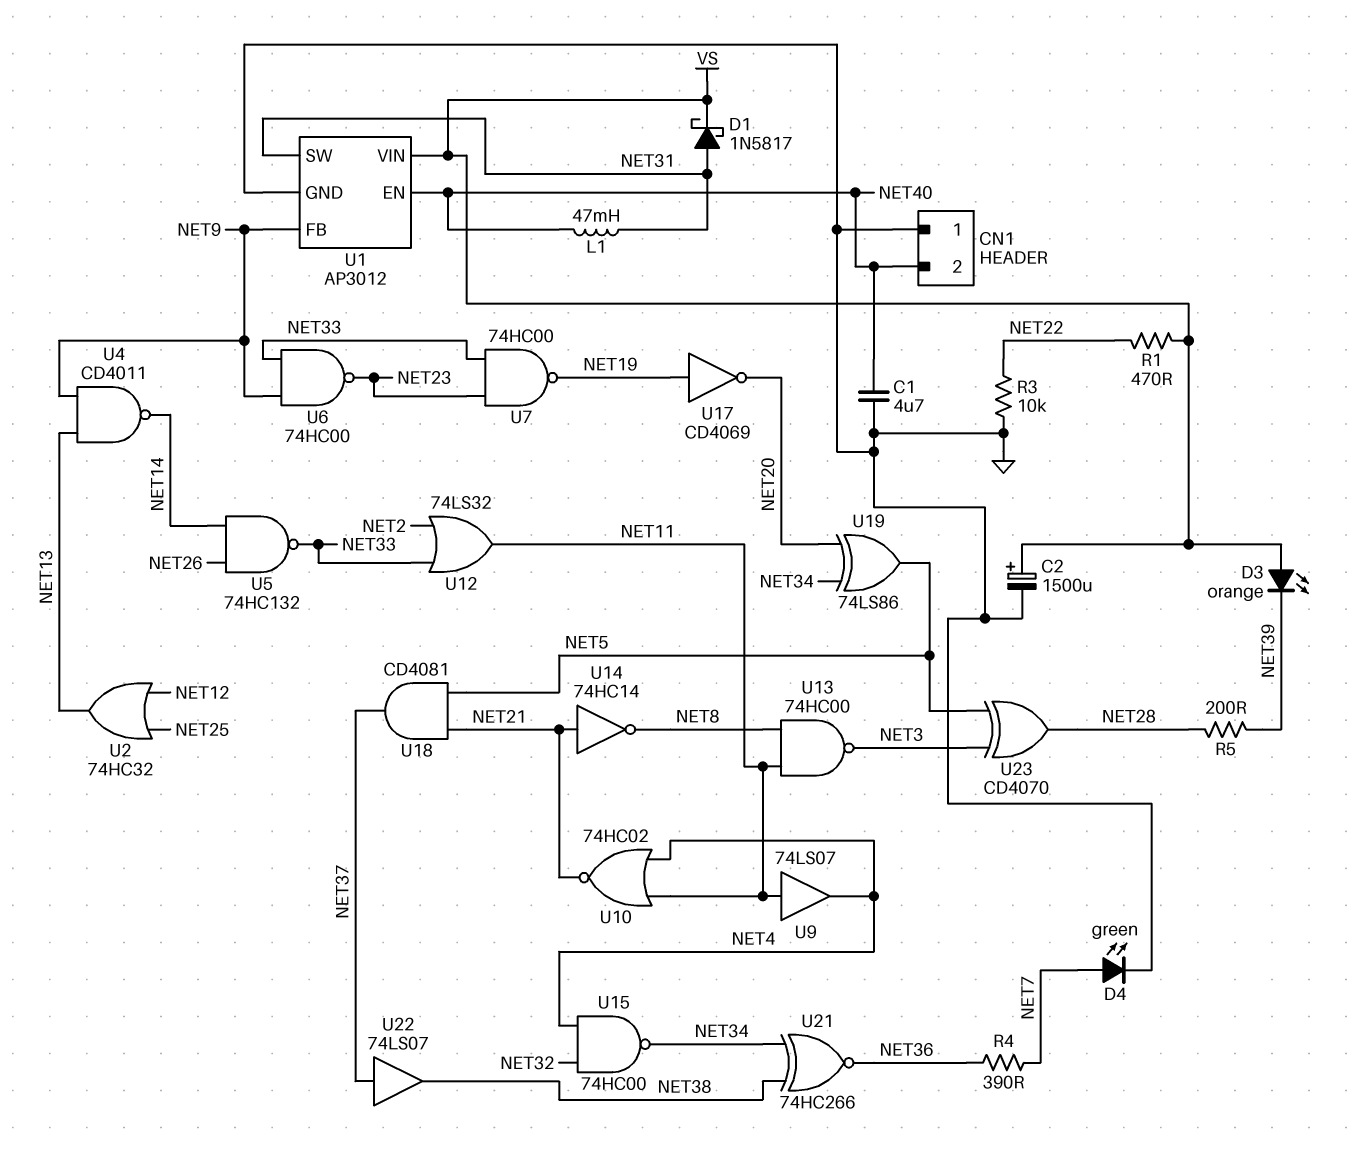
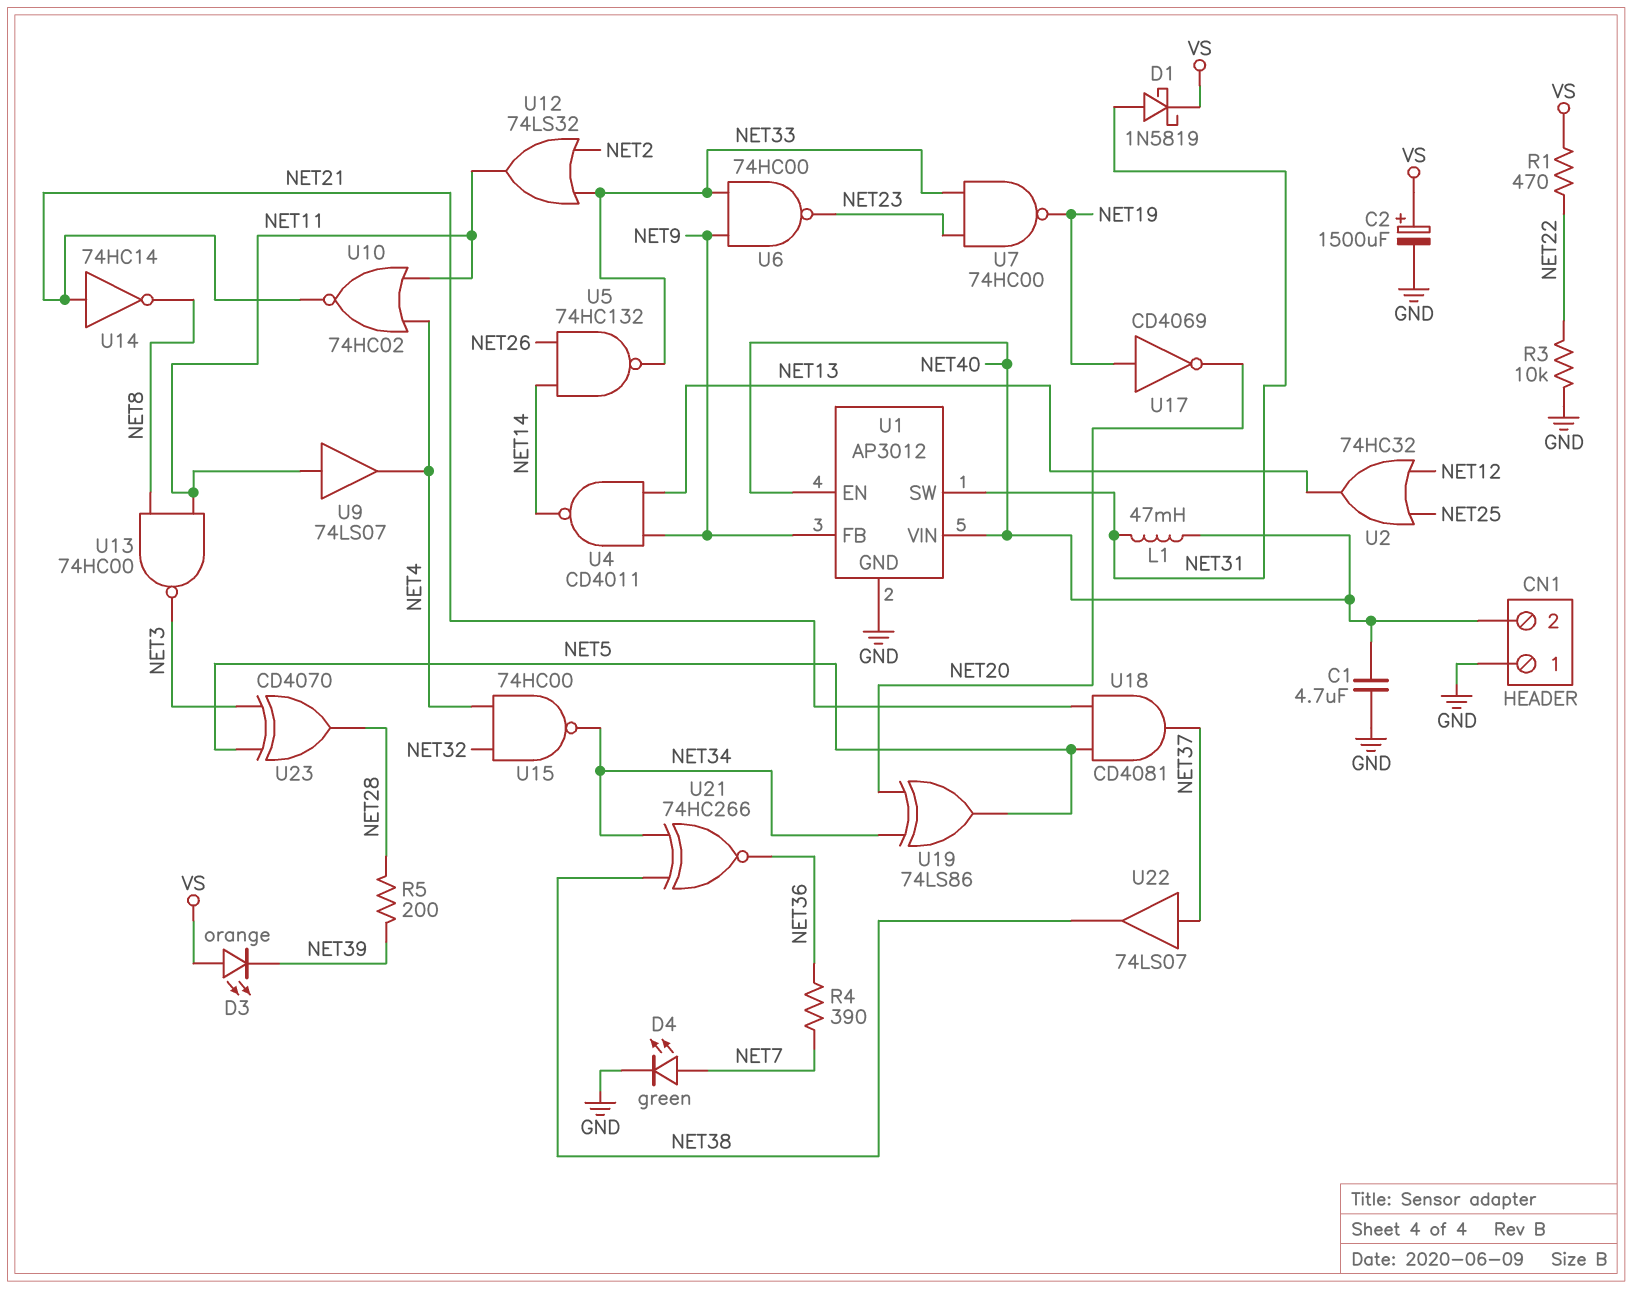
D1: schottky 1N5817 (A NET31, K VS) -> schottky 1N5819 (A NET31, K VS)
U1 pin VIN: VS -> NET40

